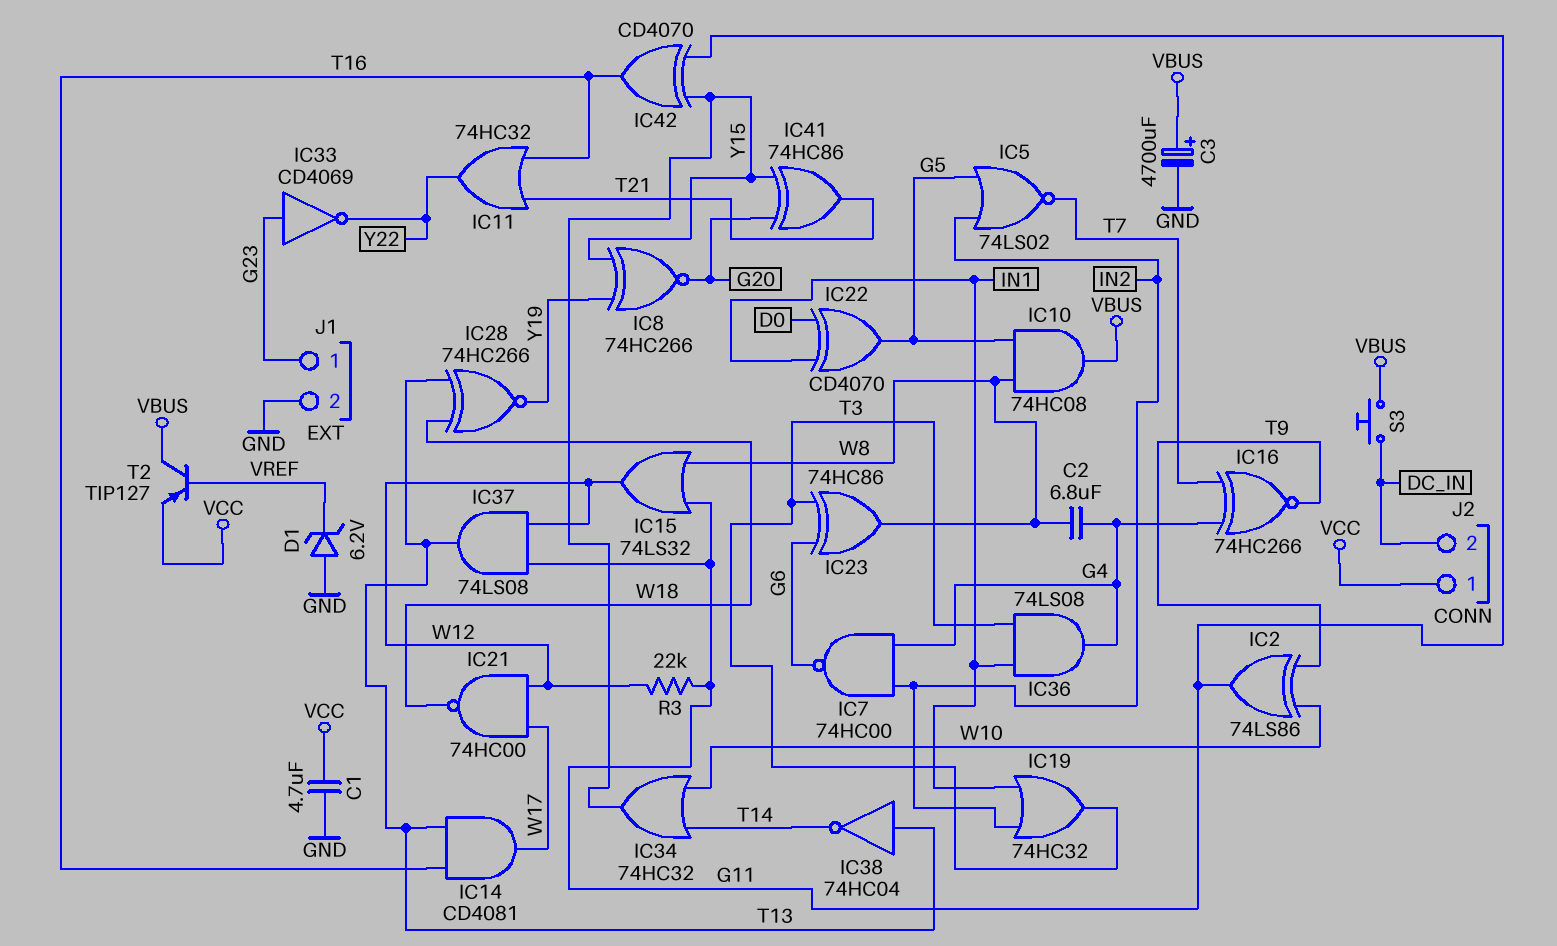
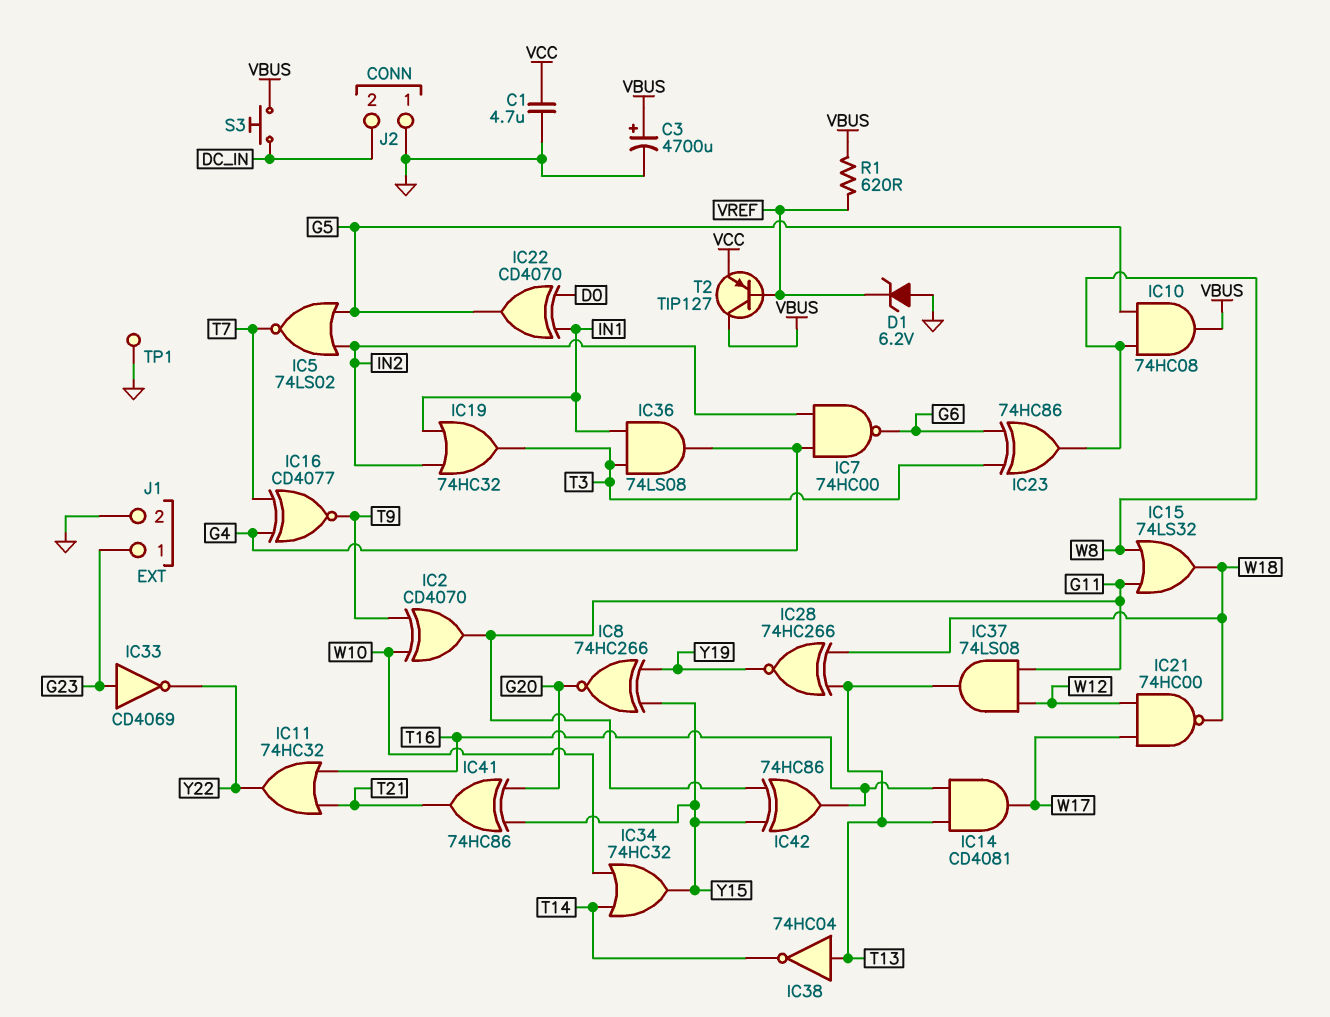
C2: 6.8uF (G4, W8) -> none
IC2: XOR 74LS86 (in T9, in W10, out G11) -> XOR CD4070 (in T9, in W10, out G11)
IC15: OR 74LS32 (in G11, in W8, out W12) -> OR 74LS32 (in G11, in W8, out W18)
IC16: XNOR 74HC266 (in G4, in T7, out T9) -> XNOR CD4077 (in G4, in T7, out T9)
IC42: XOR CD4070 (in G11, in Y15, out T16) -> XOR 74HC86 (in G11, in Y15, out T16)
J2 pin 1: VCC -> GND
R1: none -> 620 (VBUS, VREF)
R3: 22k (G11, W12) -> none
TP1: none -> test point (GND)

